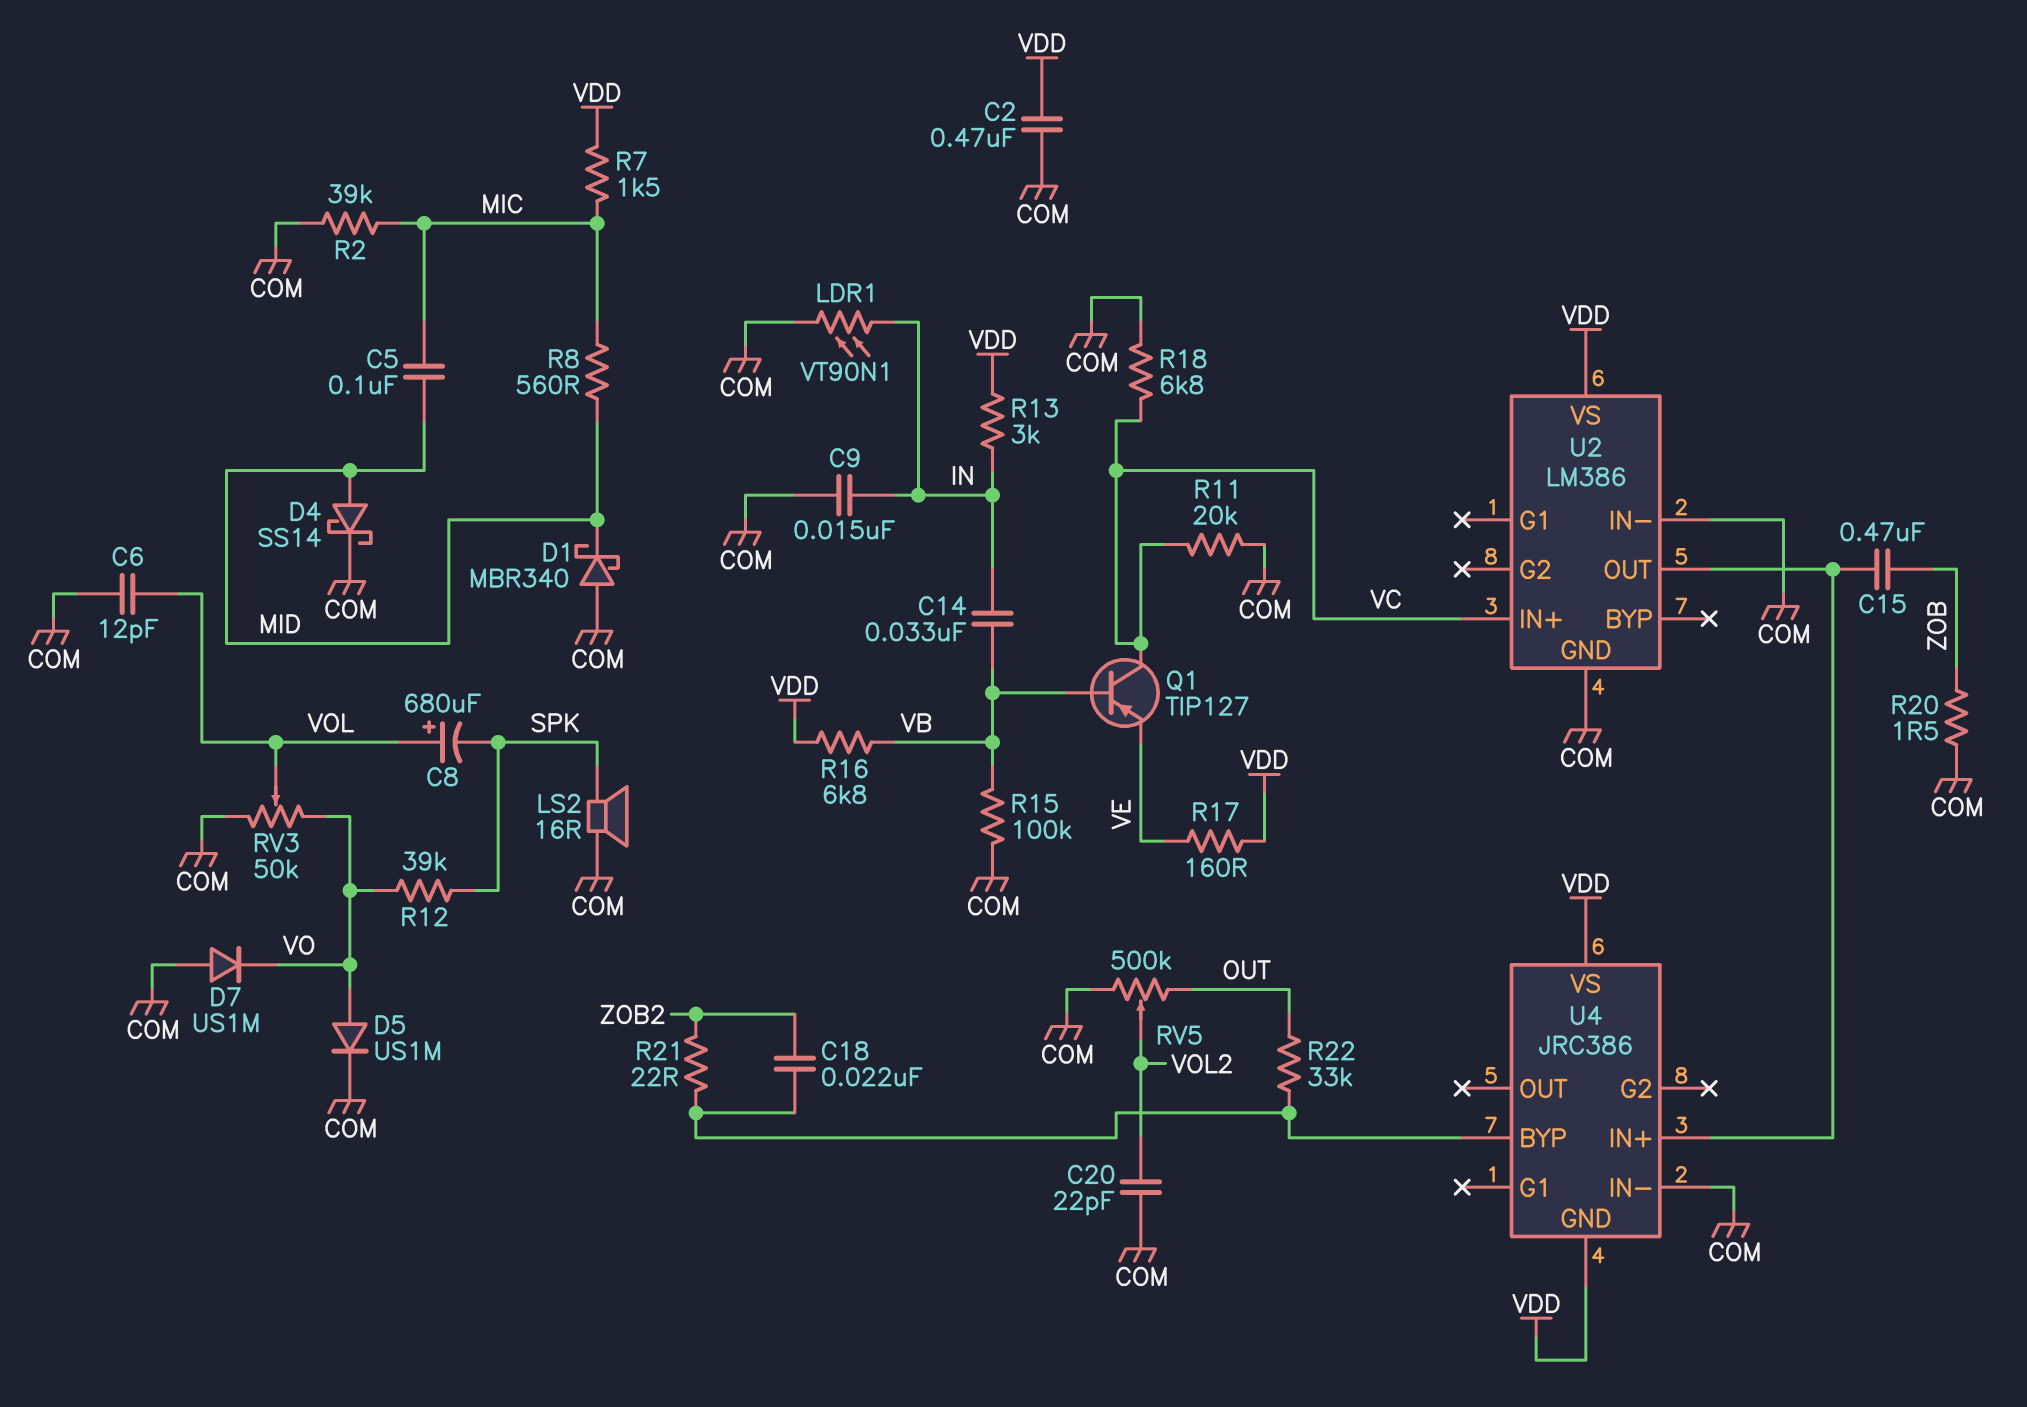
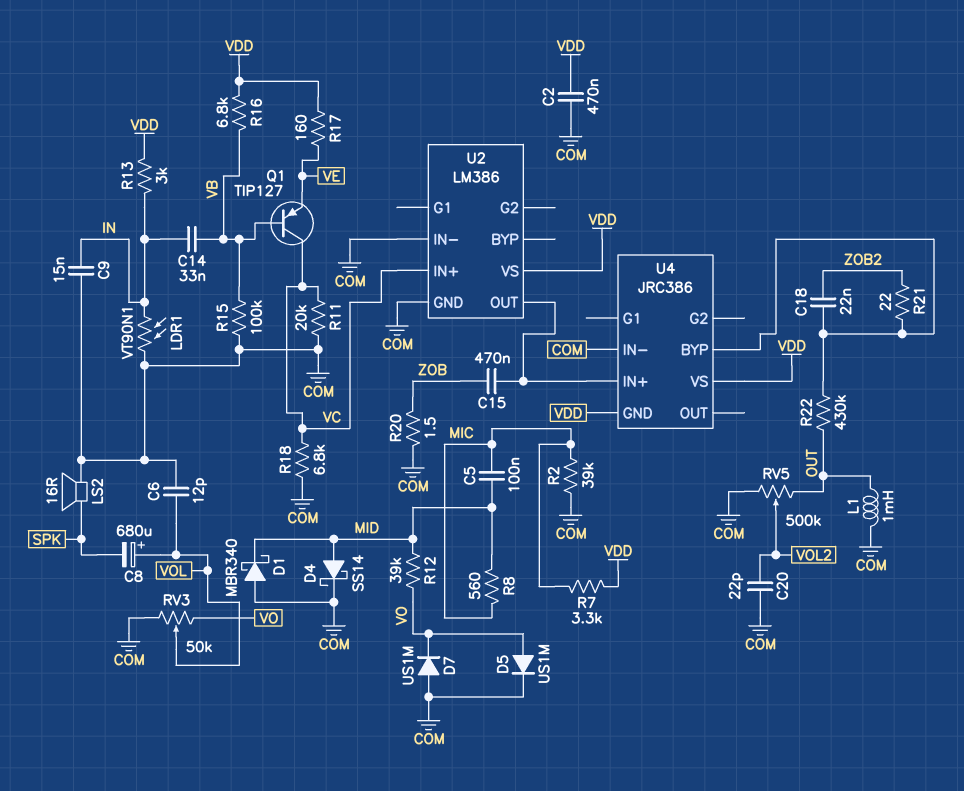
L1: none -> 1mH (COM, OUT)
R7: 1.5k (MIC, VDD) -> 3.3k (MIC, VDD)
R12: 39k (SPK, VO) -> 39k (MID, VO)
R22: 33k (OUT, U4/BYP) -> 430k (OUT, U4/BYP)

